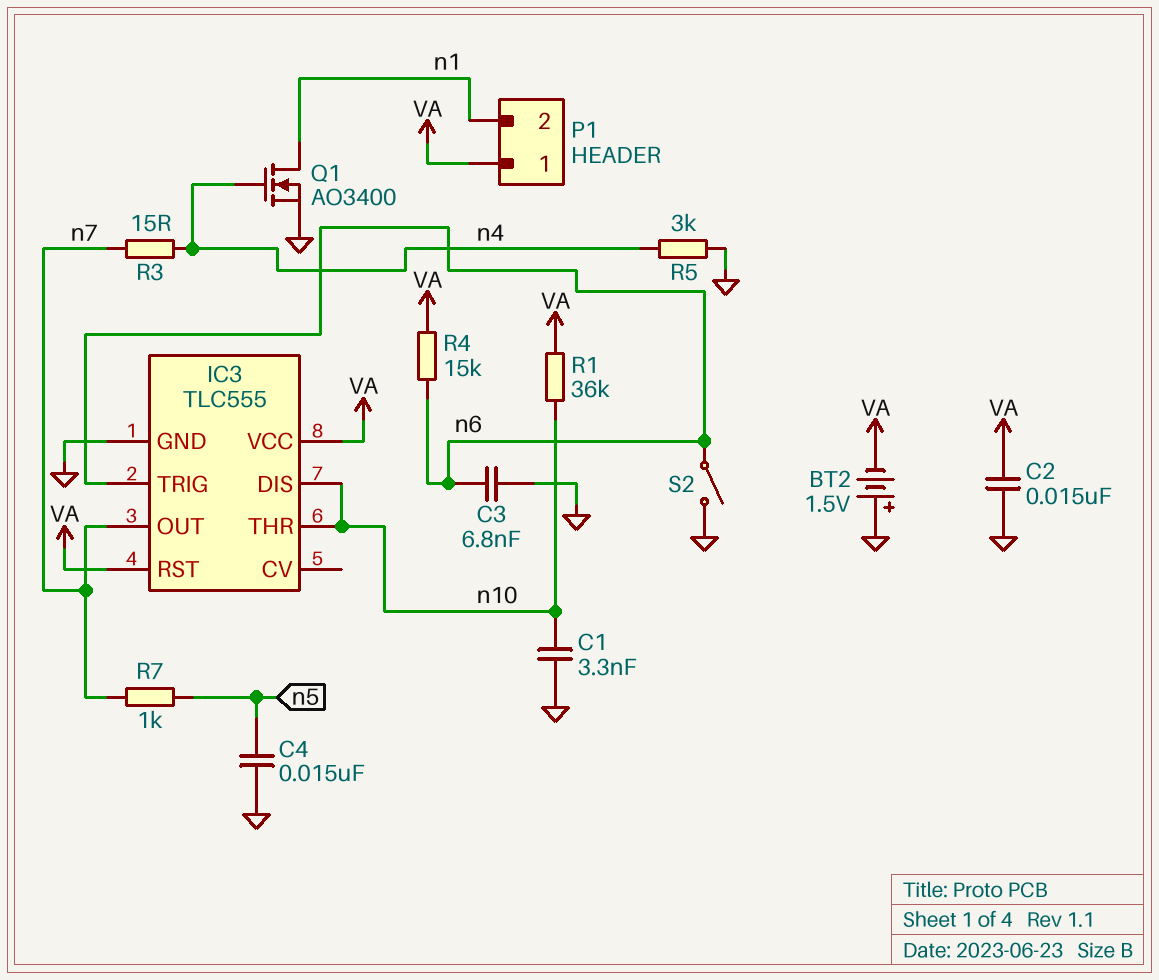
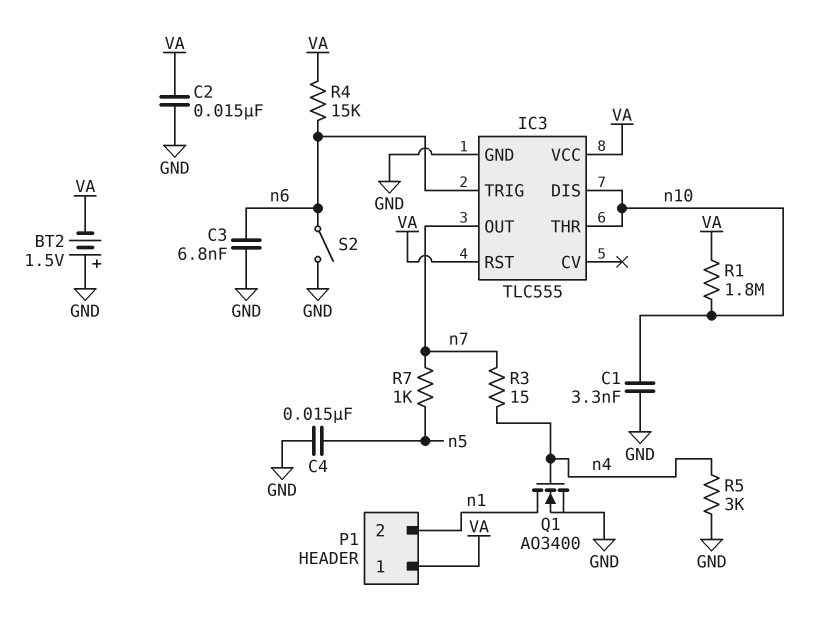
R1: 36k (VA, n10) -> 1.8M (VA, n10)

